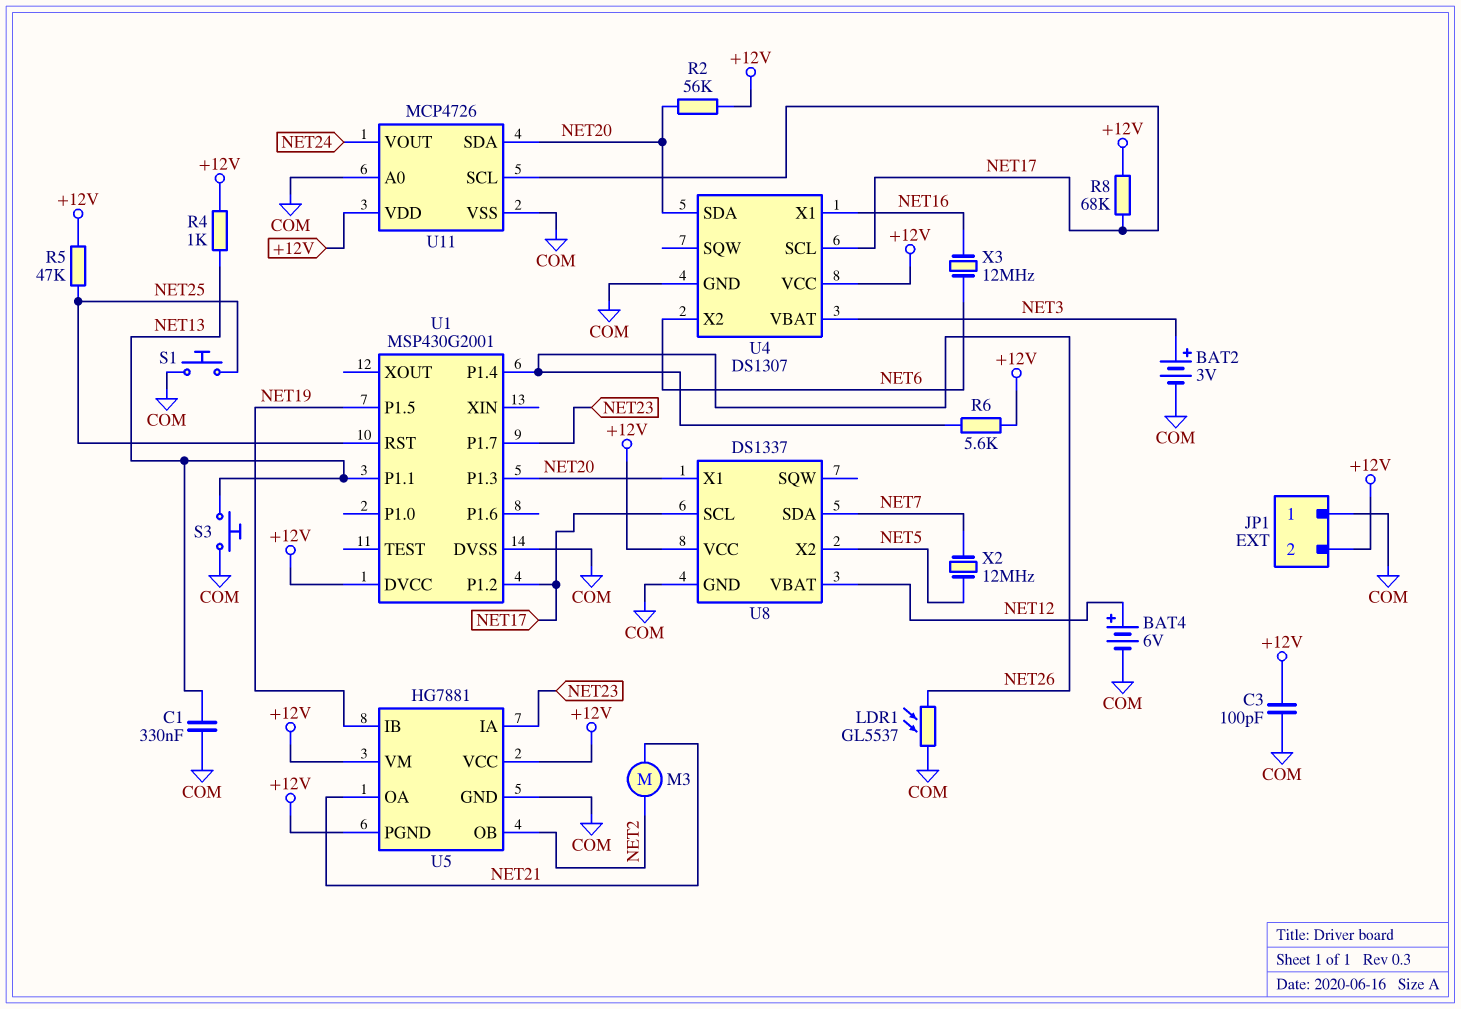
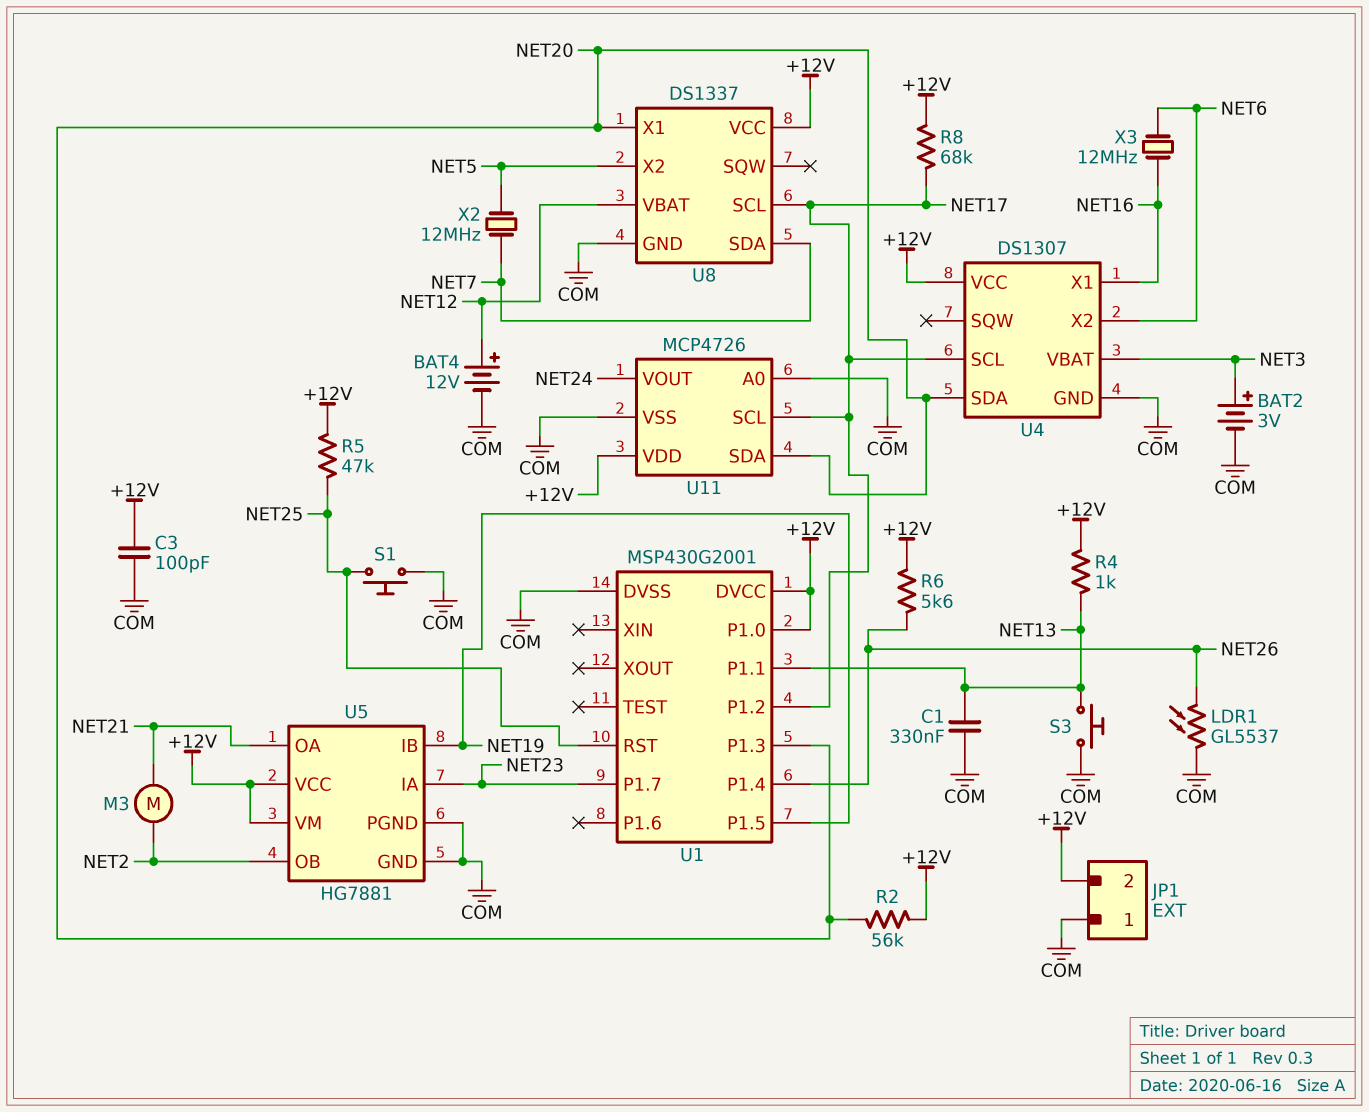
BAT4: 6V (plus NET12, minus COM) -> 12V (plus NET12, minus COM)
U1 pin P1.0: none -> +12V
U5 pin PGND: +12V -> COM

